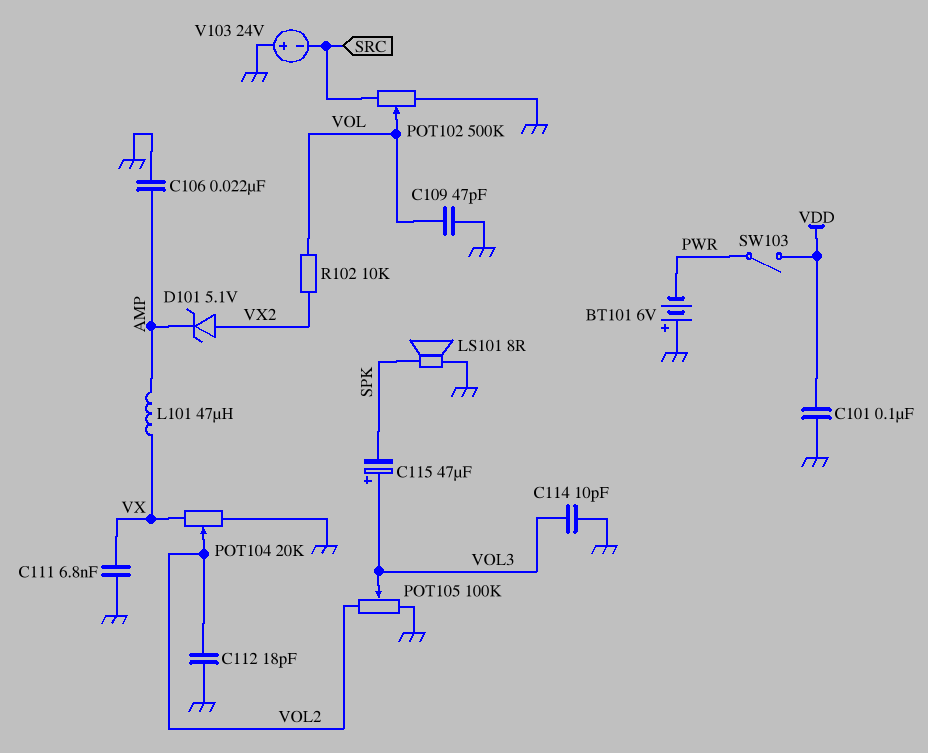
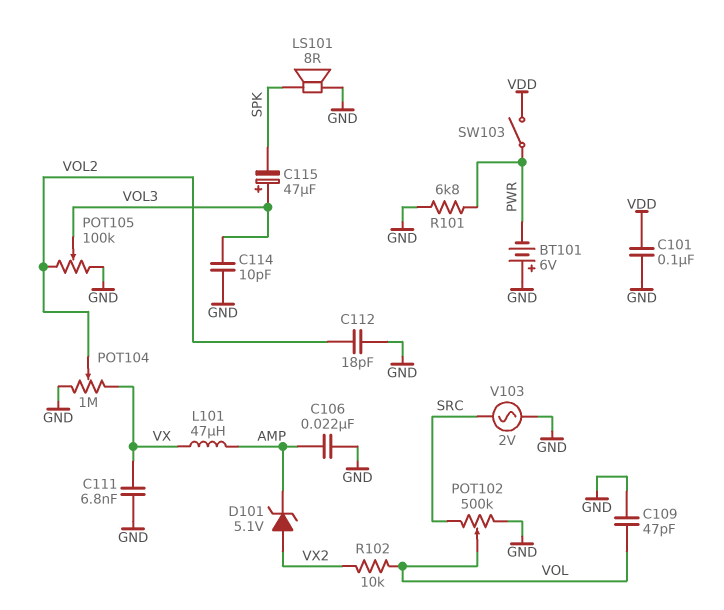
POT104: 20k (GND, VX, wiper VOL2) -> 1M (GND, VX, wiper VOL2)
R101: none -> 6.8k (GND, PWR)
V103: 24V (plus GND, minus SRC) -> AC 2V (GND, SRC)

